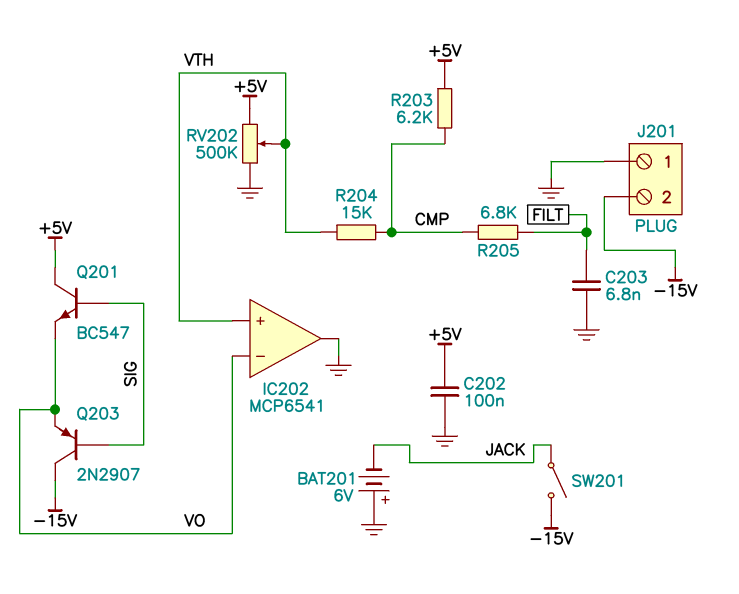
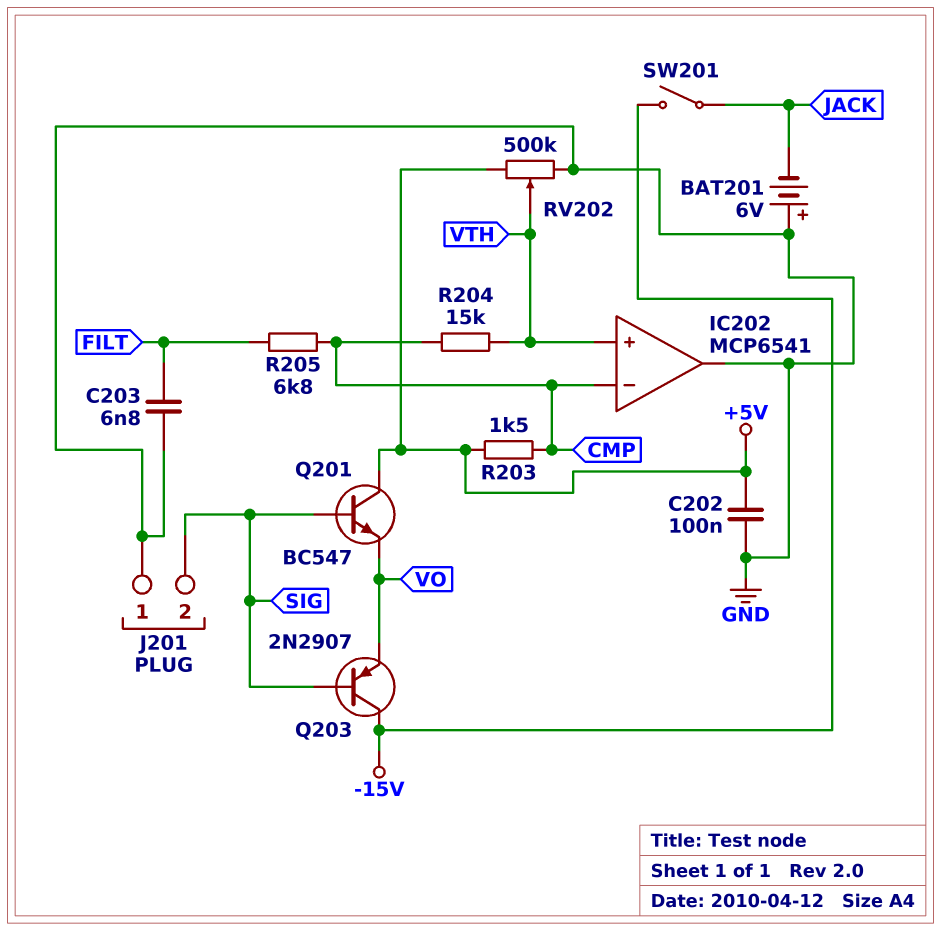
IC202 pin in-: VO -> CMP
J201 pin 2: -15V -> SIG
R203: 6.2k (+5V, CMP) -> 1.5k (+5V, CMP)

